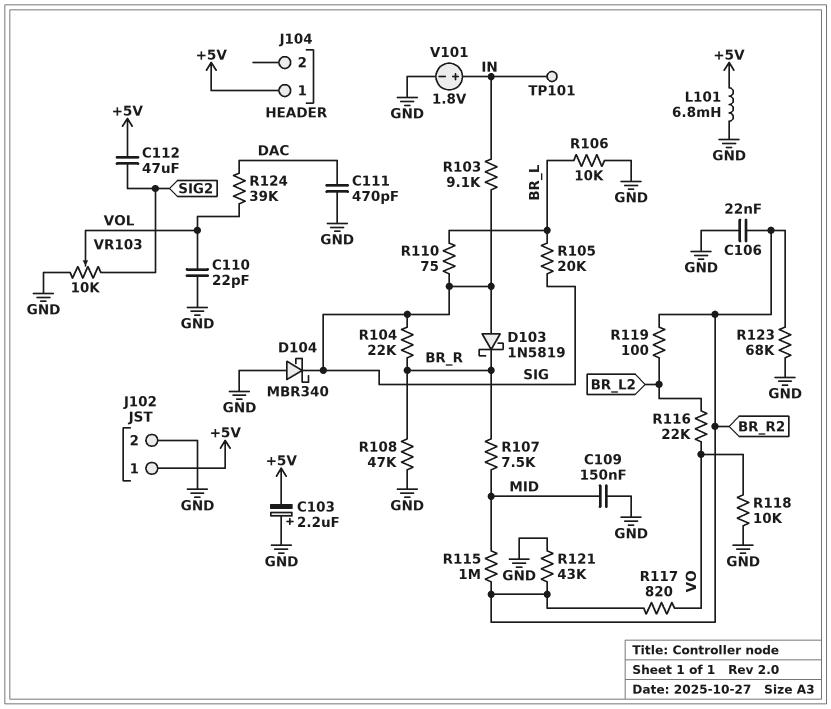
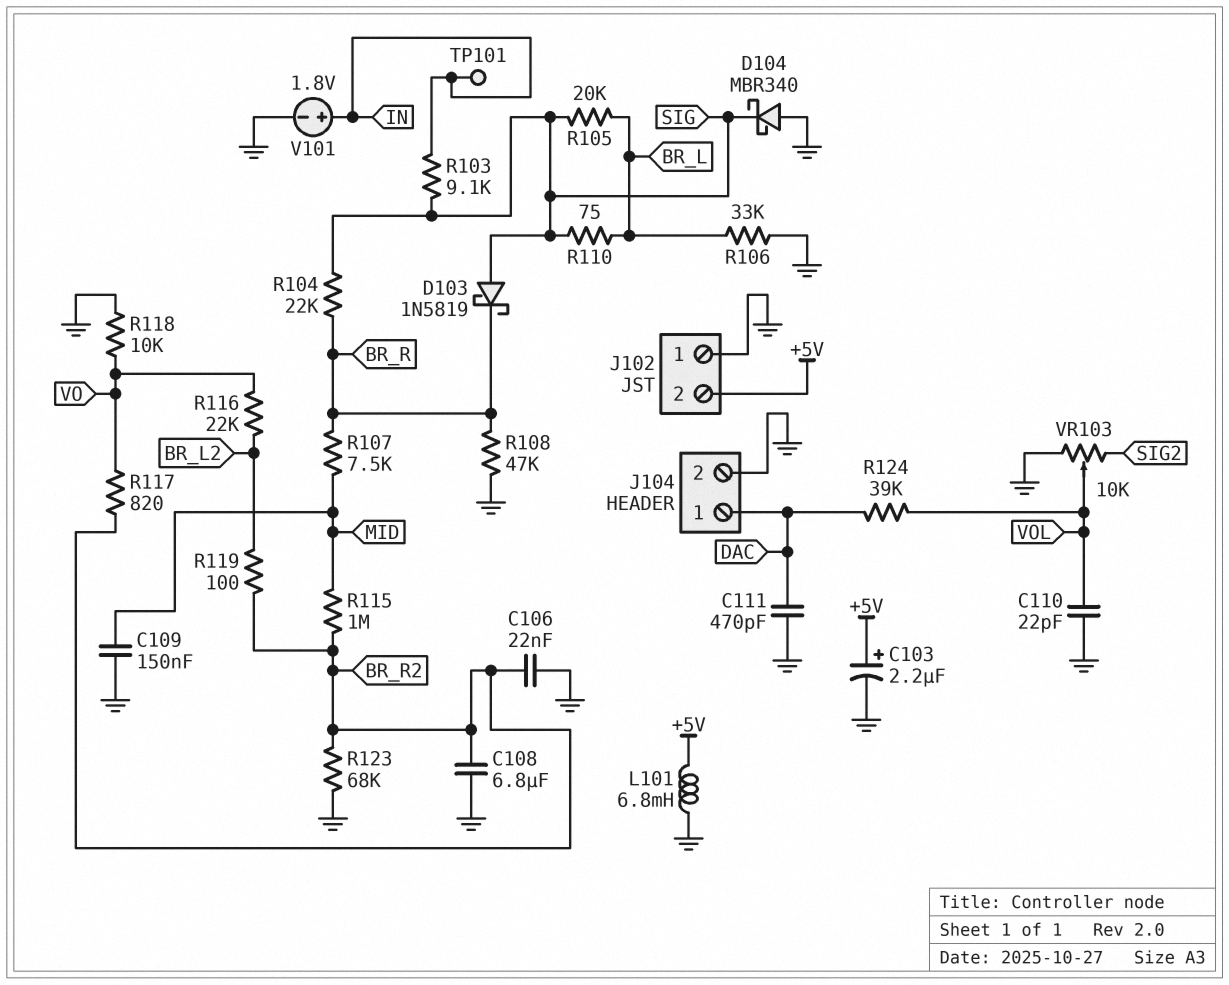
C103: 2.2uF (plus GND, minus +5V) -> 2.2uF (plus +5V, minus GND)
C108: none -> 6.8uF (BR_R2, GND)
C112: 47uF (+5V, SIG2) -> none
J102 pin 1: +5V -> GND
J102 pin 2: GND -> +5V
J104 pin 1: +5V -> DAC
J104 pin 2: none -> GND
R106: 10k (BR_L, GND) -> 33k (BR_L, GND)
R121: 43k (BR_R2, GND) -> none

